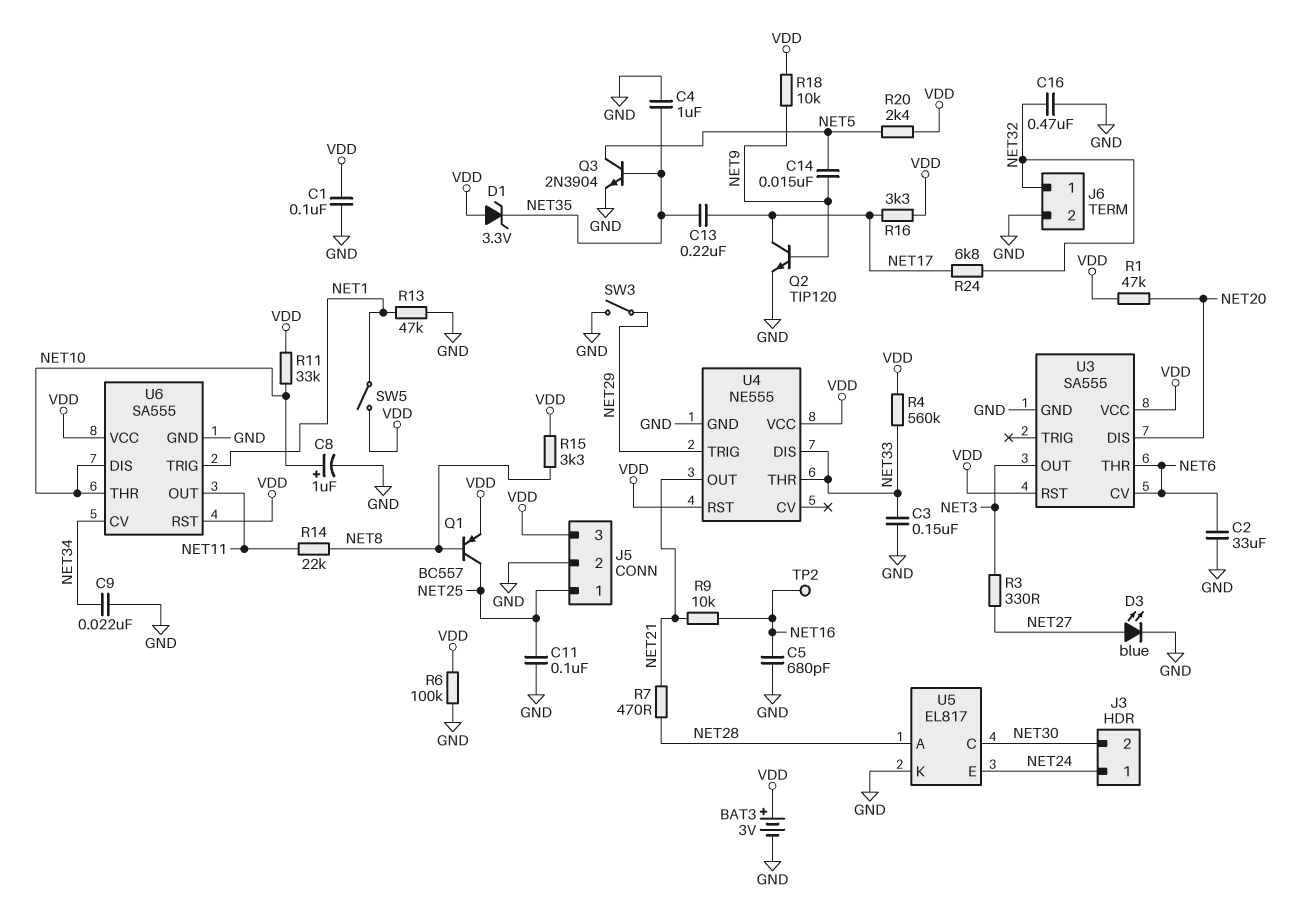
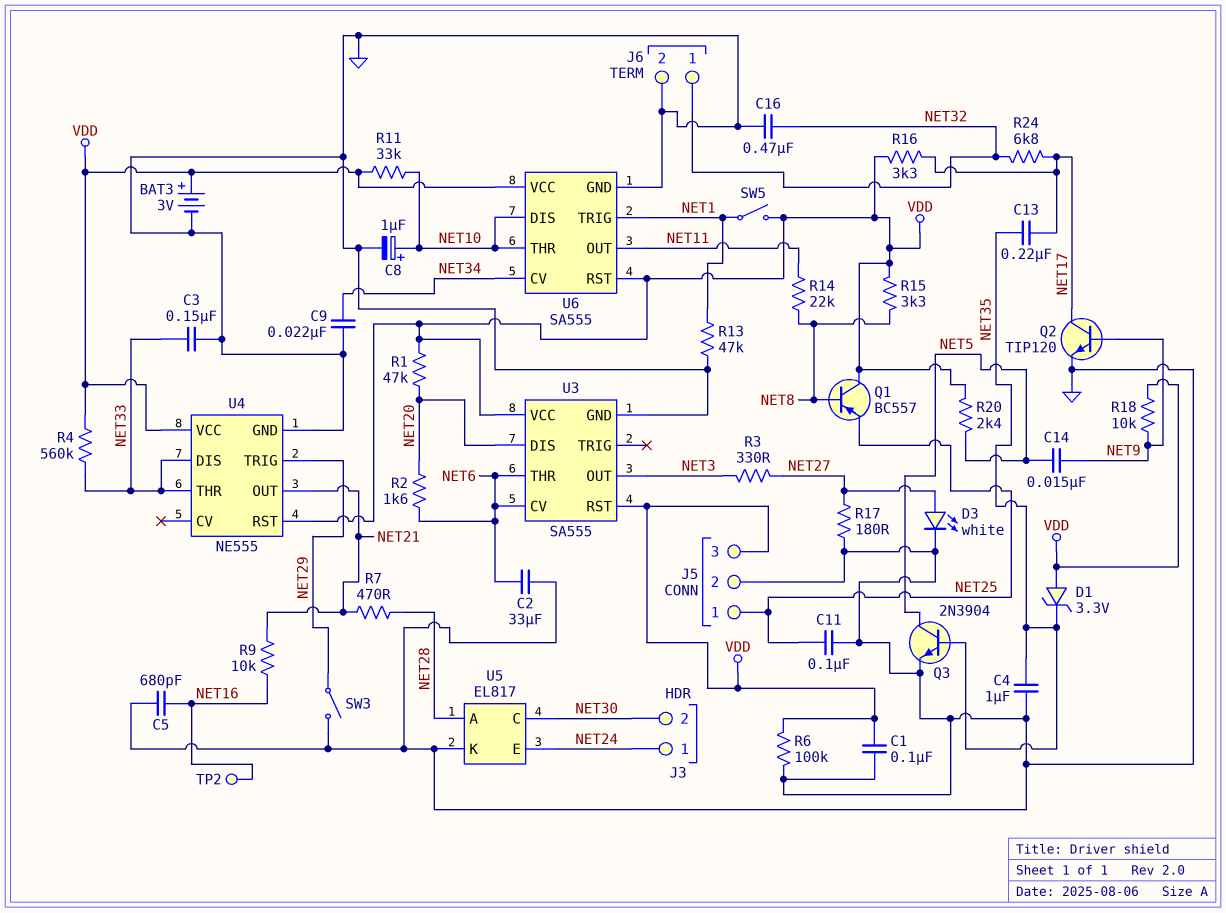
D3: LED blue (A NET27, K GND) -> LED white (A NET27, K GND)
Q1: PNP BC557 (B NET8, C NET25, E VDD) -> PNP BC557 (B NET8, C VDD, E NET25)
R2: none -> 1.6k (NET6, NET20)
R17: none -> 180 (GND, NET27)

